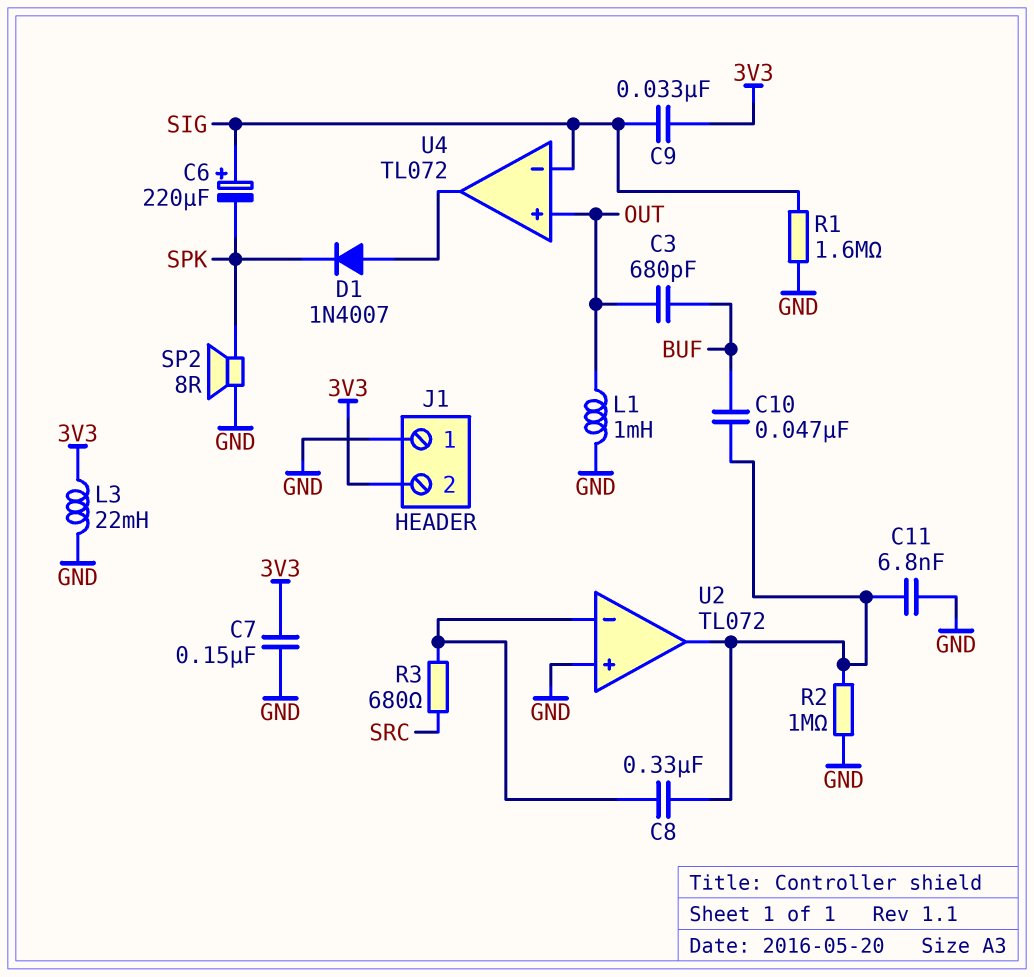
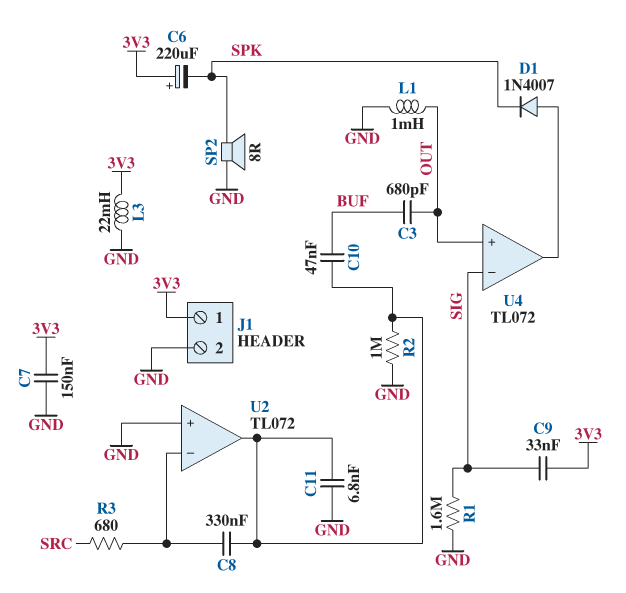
C6: 220uF (plus SIG, minus SPK) -> 220uF (plus 3V3, minus SPK)
J1 pin 1: GND -> 3V3
J1 pin 2: 3V3 -> GND

